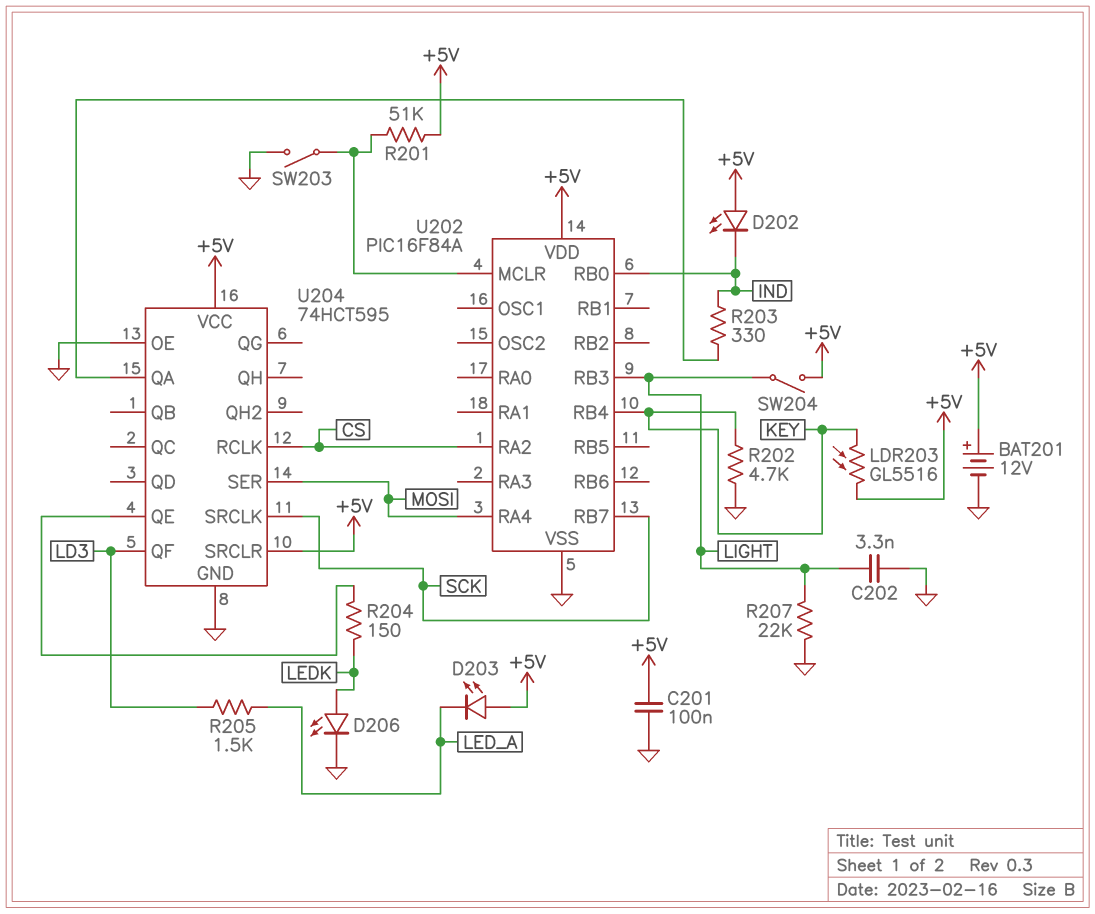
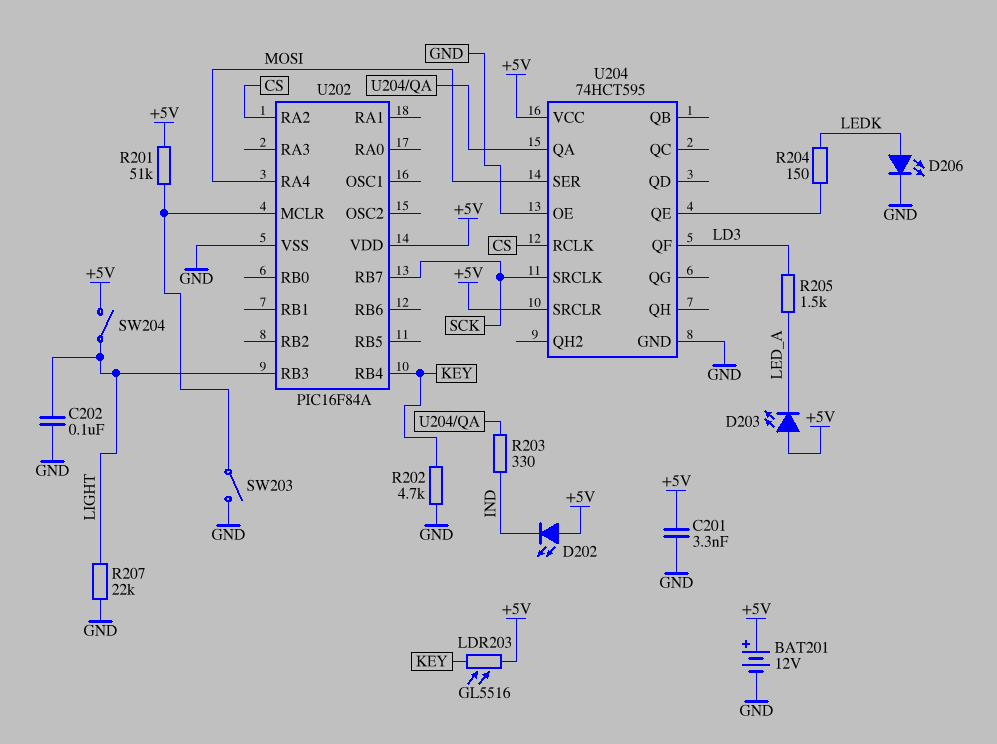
C201: 100nF (+5V, GND) -> 3.3nF (+5V, GND)
C202: 3.3nF (GND, LIGHT) -> 100nF (GND, LIGHT)
U202 pin RB0: IND -> none

